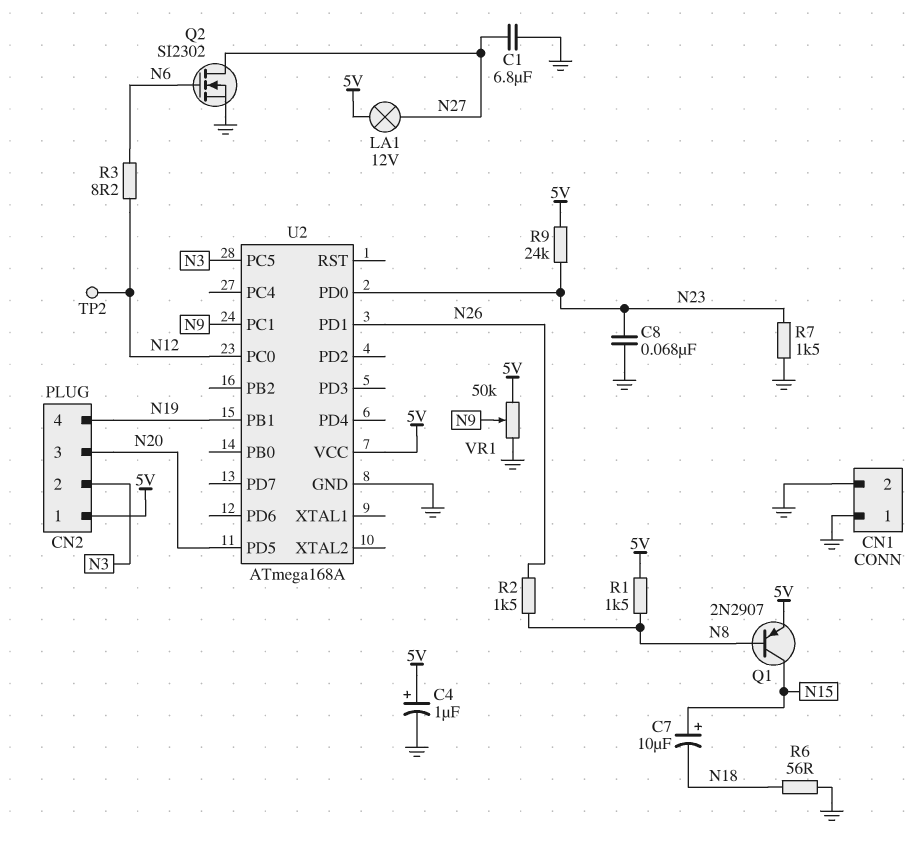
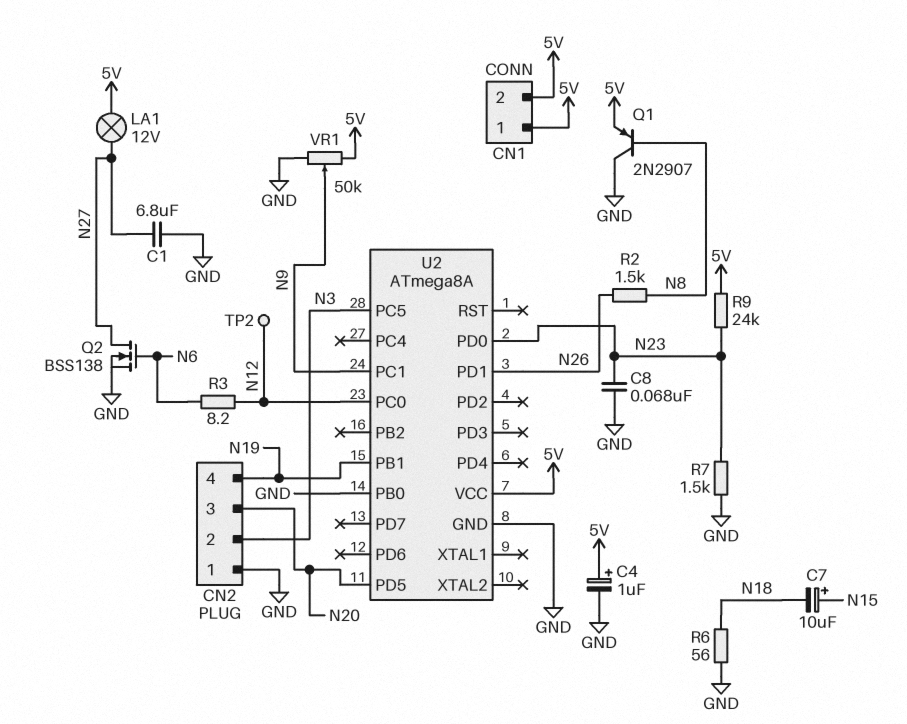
CN1 pin 1: GND -> 5V
CN1 pin 2: GND -> 5V
CN2 pin 1: 5V -> GND
Q1: PNP 2N2907 (B N8, C N15, E 5V) -> PNP 2N2907 (B N8, C GND, E 5V)
Q2: NMOS SI2302 (G N6, D N27, S GND) -> NMOS BSS138 (G N6, D N27, S GND)
R1: 1.5k (5V, N8) -> none
U2: ATmega168A -> ATmega8A
U2 pin PB0: none -> GND

